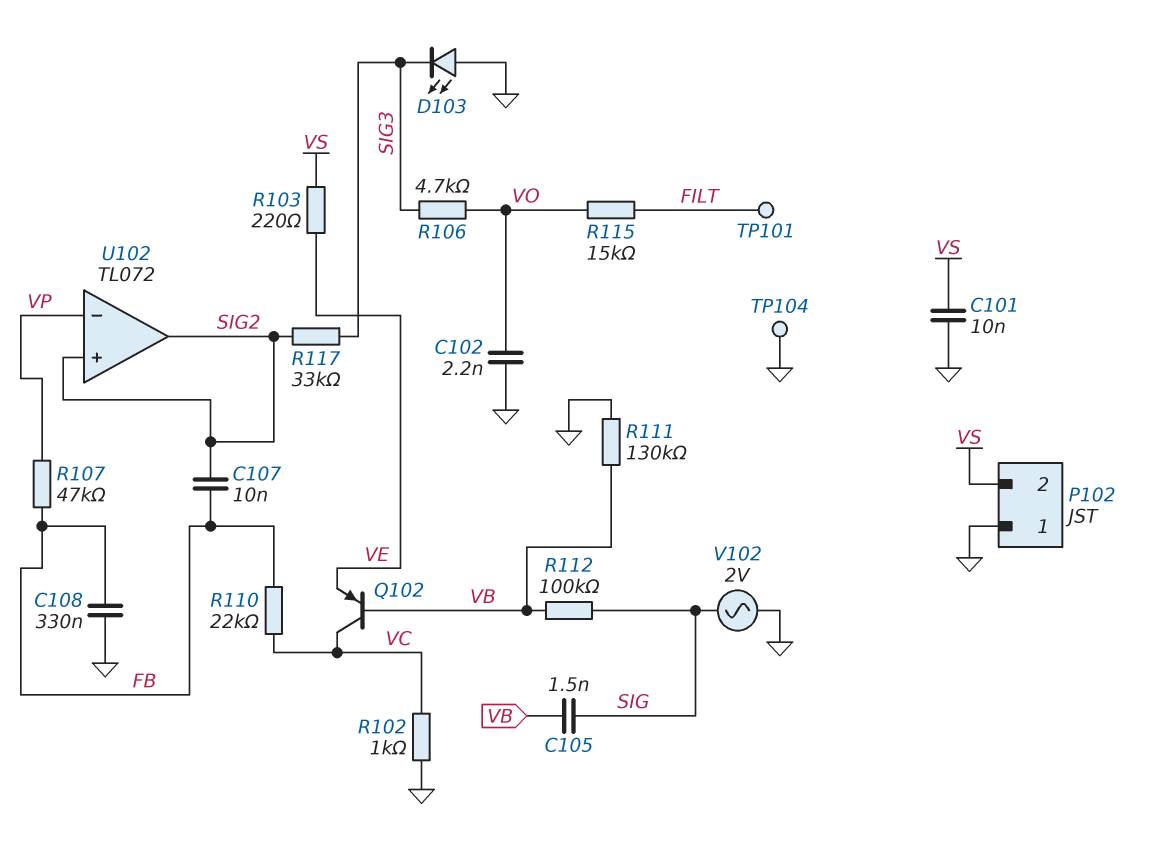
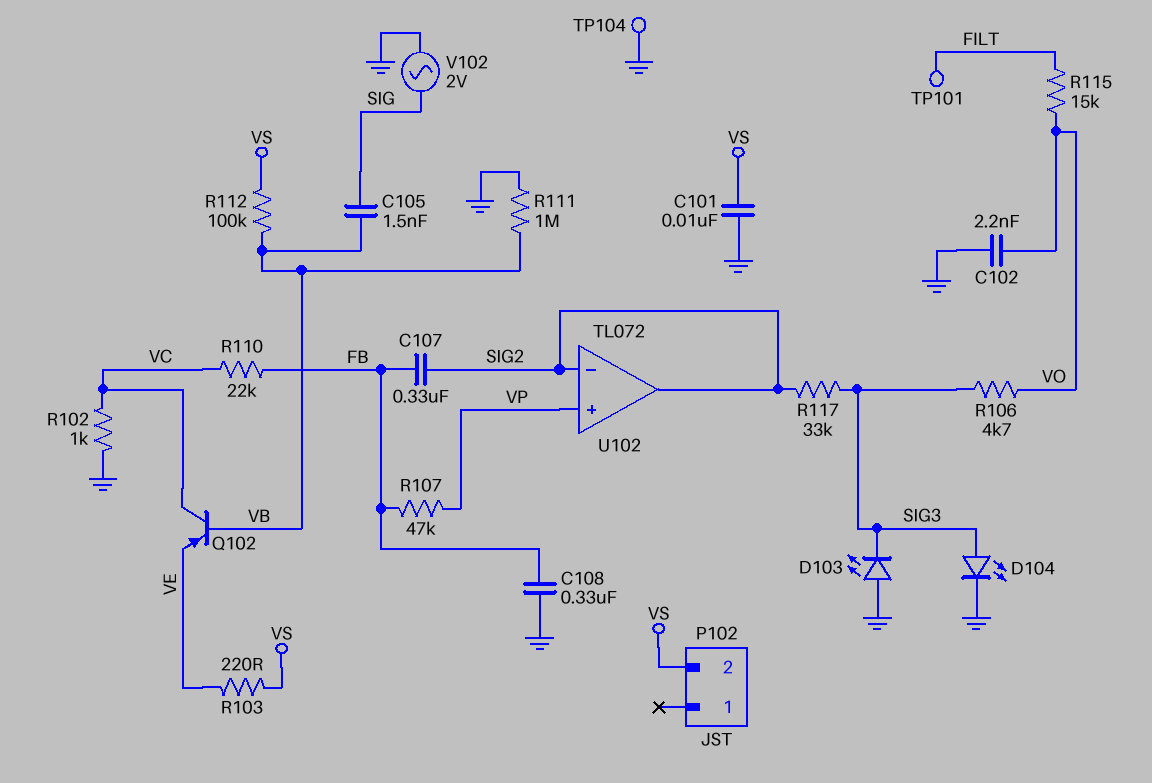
C107: 10nF (FB, SIG2) -> 330nF (FB, SIG2)
D104: none -> LED (A SIG3, K GND)
P102 pin 1: GND -> none
R111: 130k (GND, VB) -> 1M (GND, VB)
R112: 100k (SIG, VB) -> 100k (VB, VS)
U102 pin in+: SIG2 -> VP
U102 pin in-: VP -> SIG2

